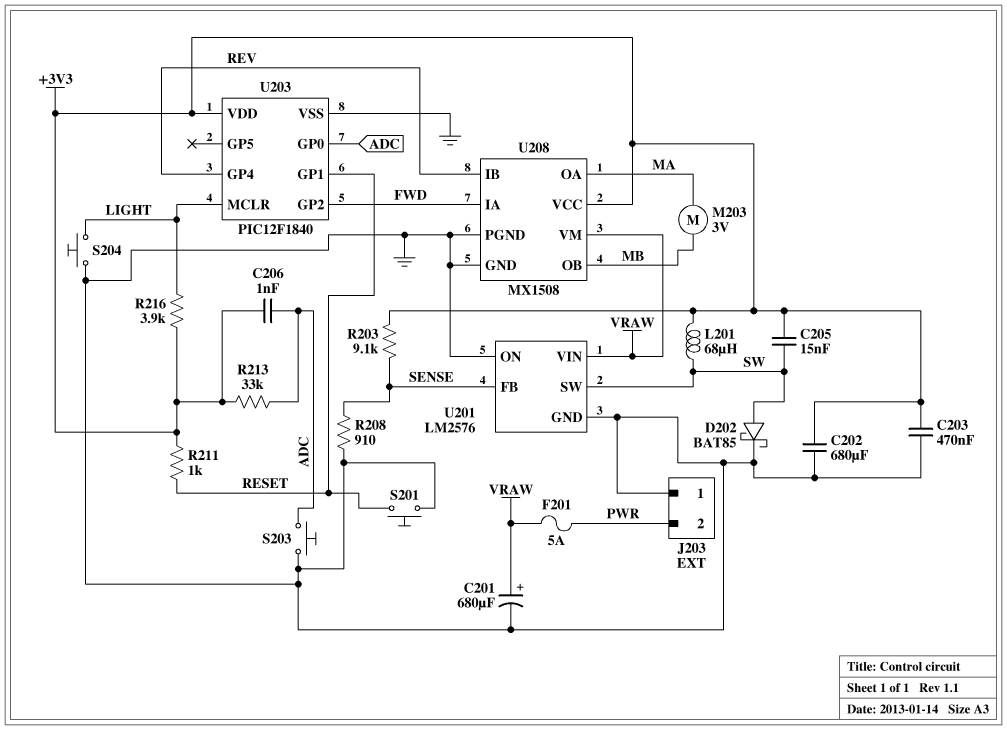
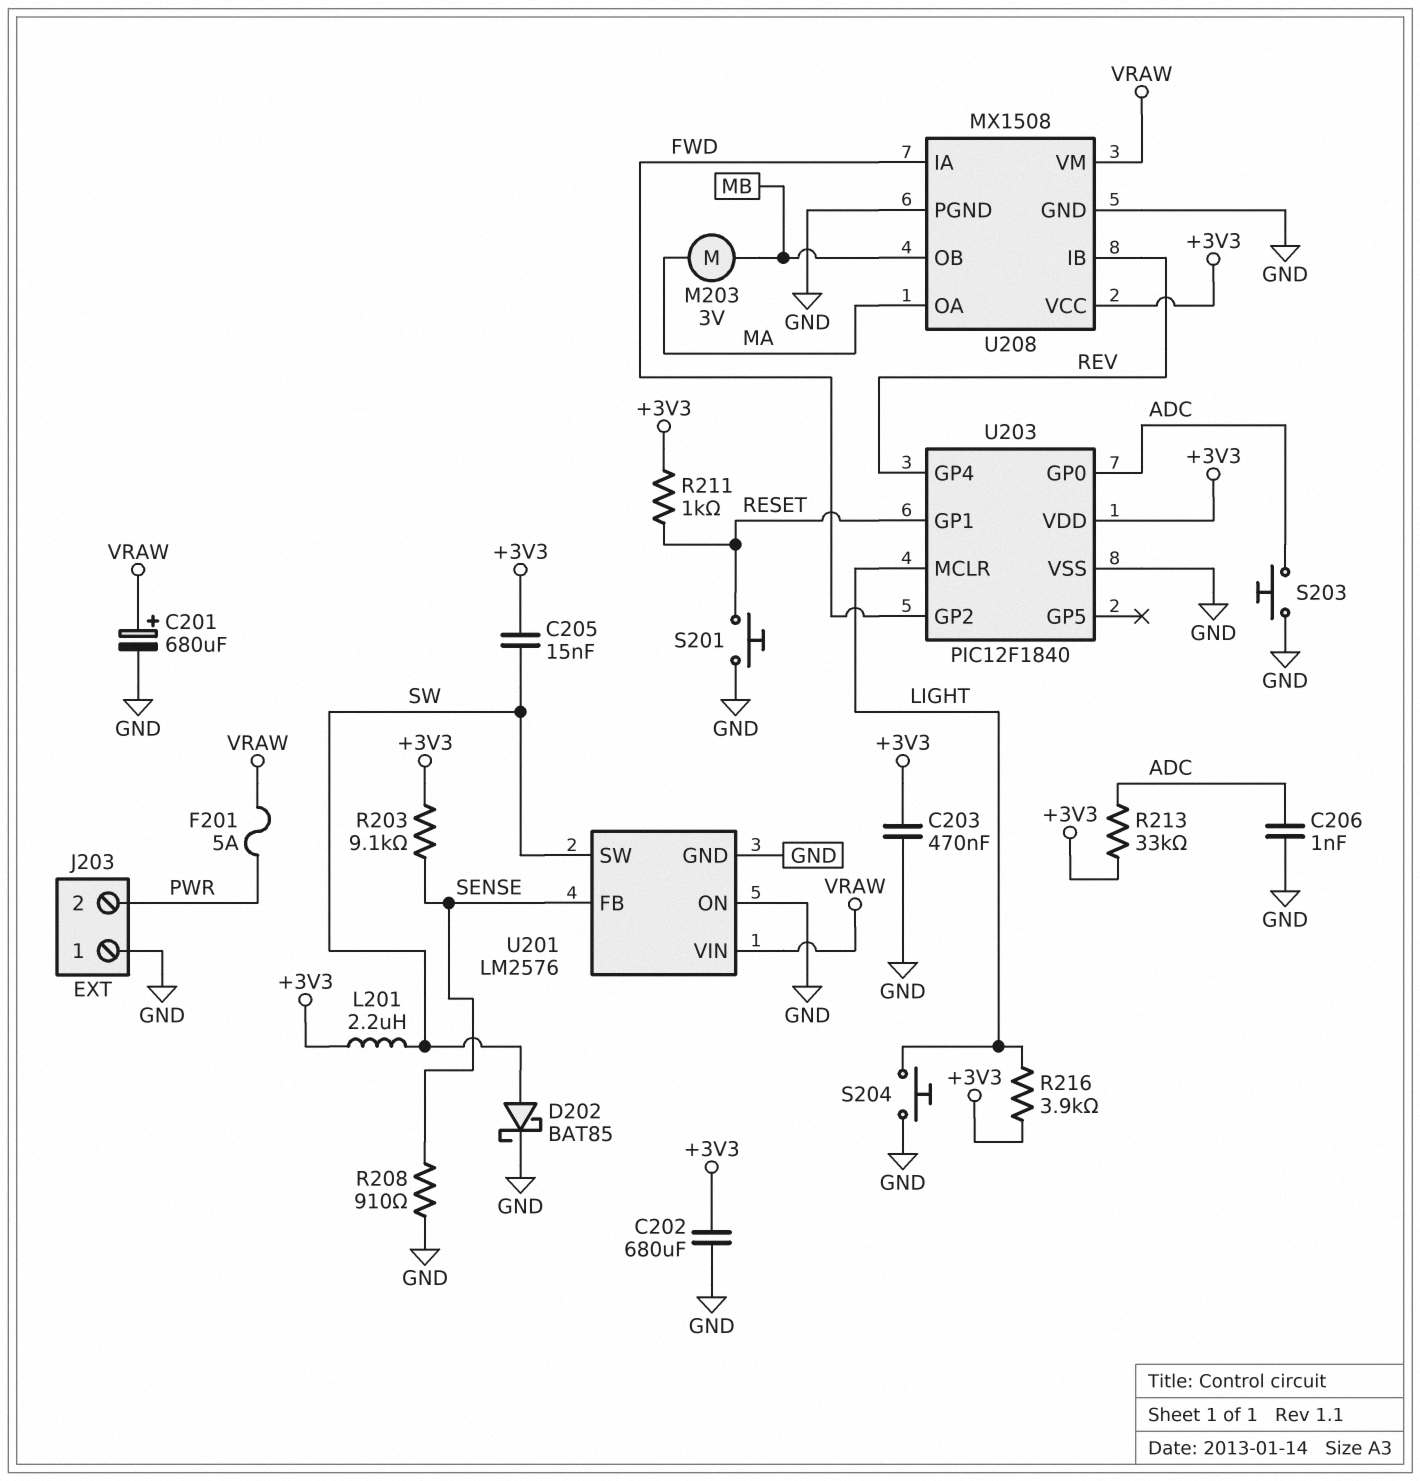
C206: 1nF (+3V3, ADC) -> 1nF (ADC, GND)
L201: 68uH (+3V3, SW) -> 2.2uH (+3V3, SW)

